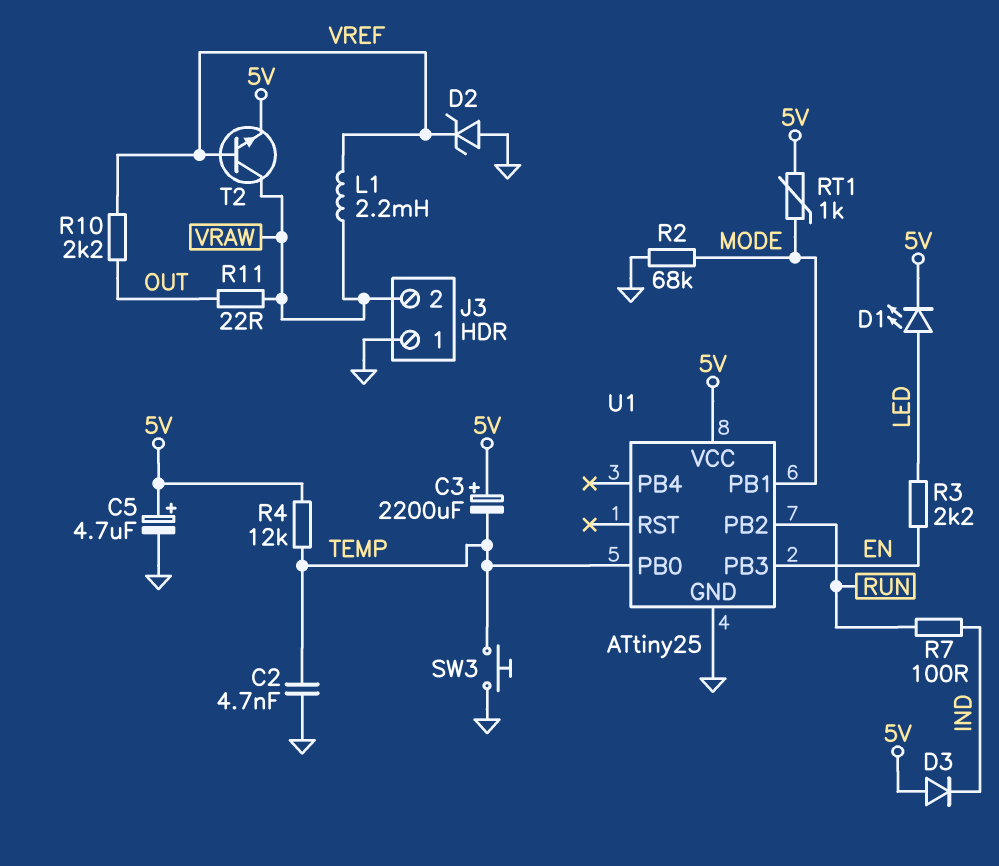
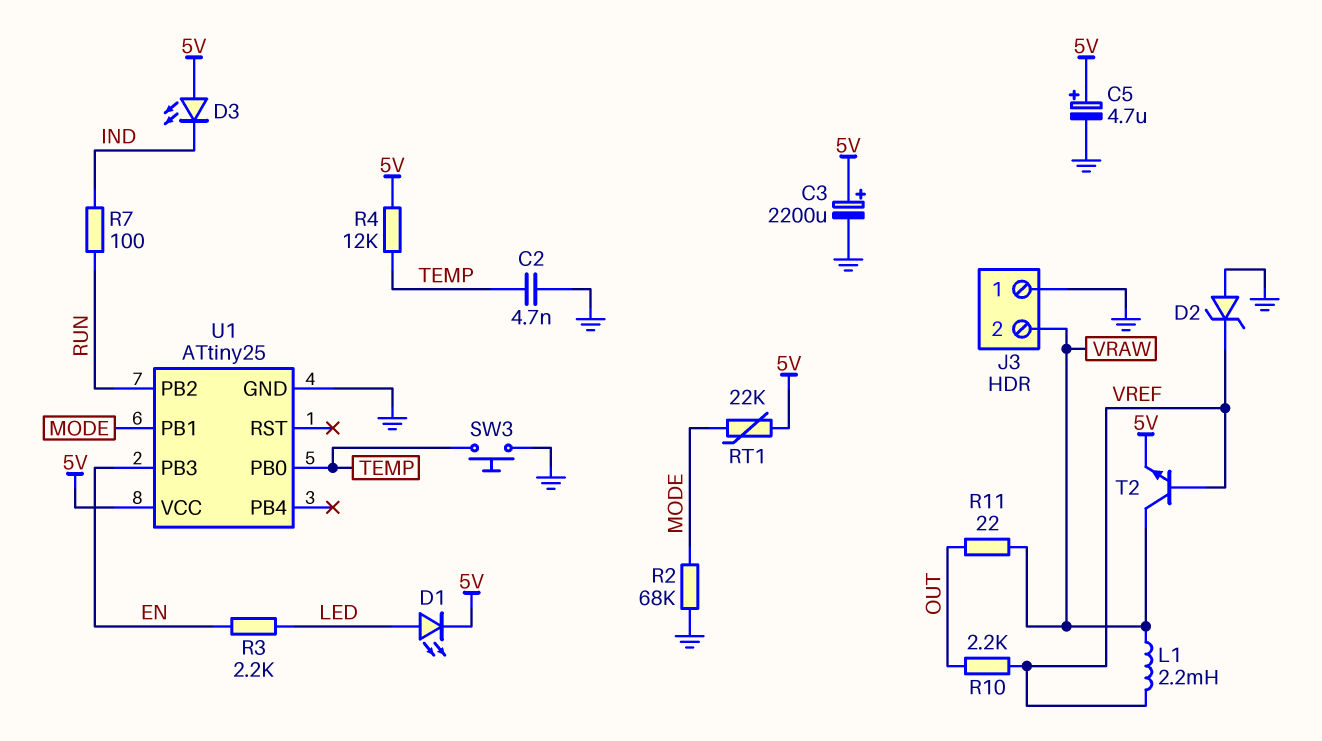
C3: 2200uF (plus 5V, minus TEMP) -> 2200uF (plus 5V, minus GND)
D3: diode (A 5V, K IND) -> LED (A 5V, K IND)
RT1: 1k (5V, MODE) -> 22k (5V, MODE)

